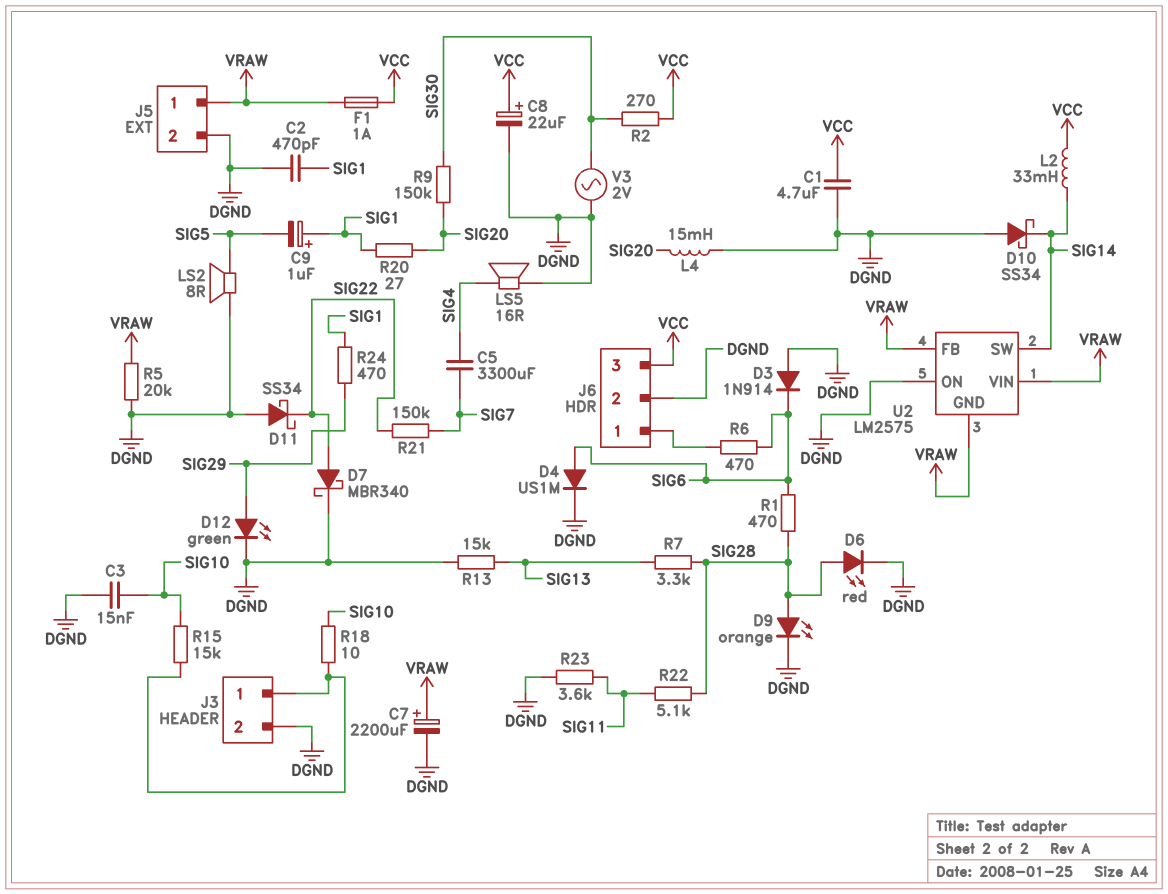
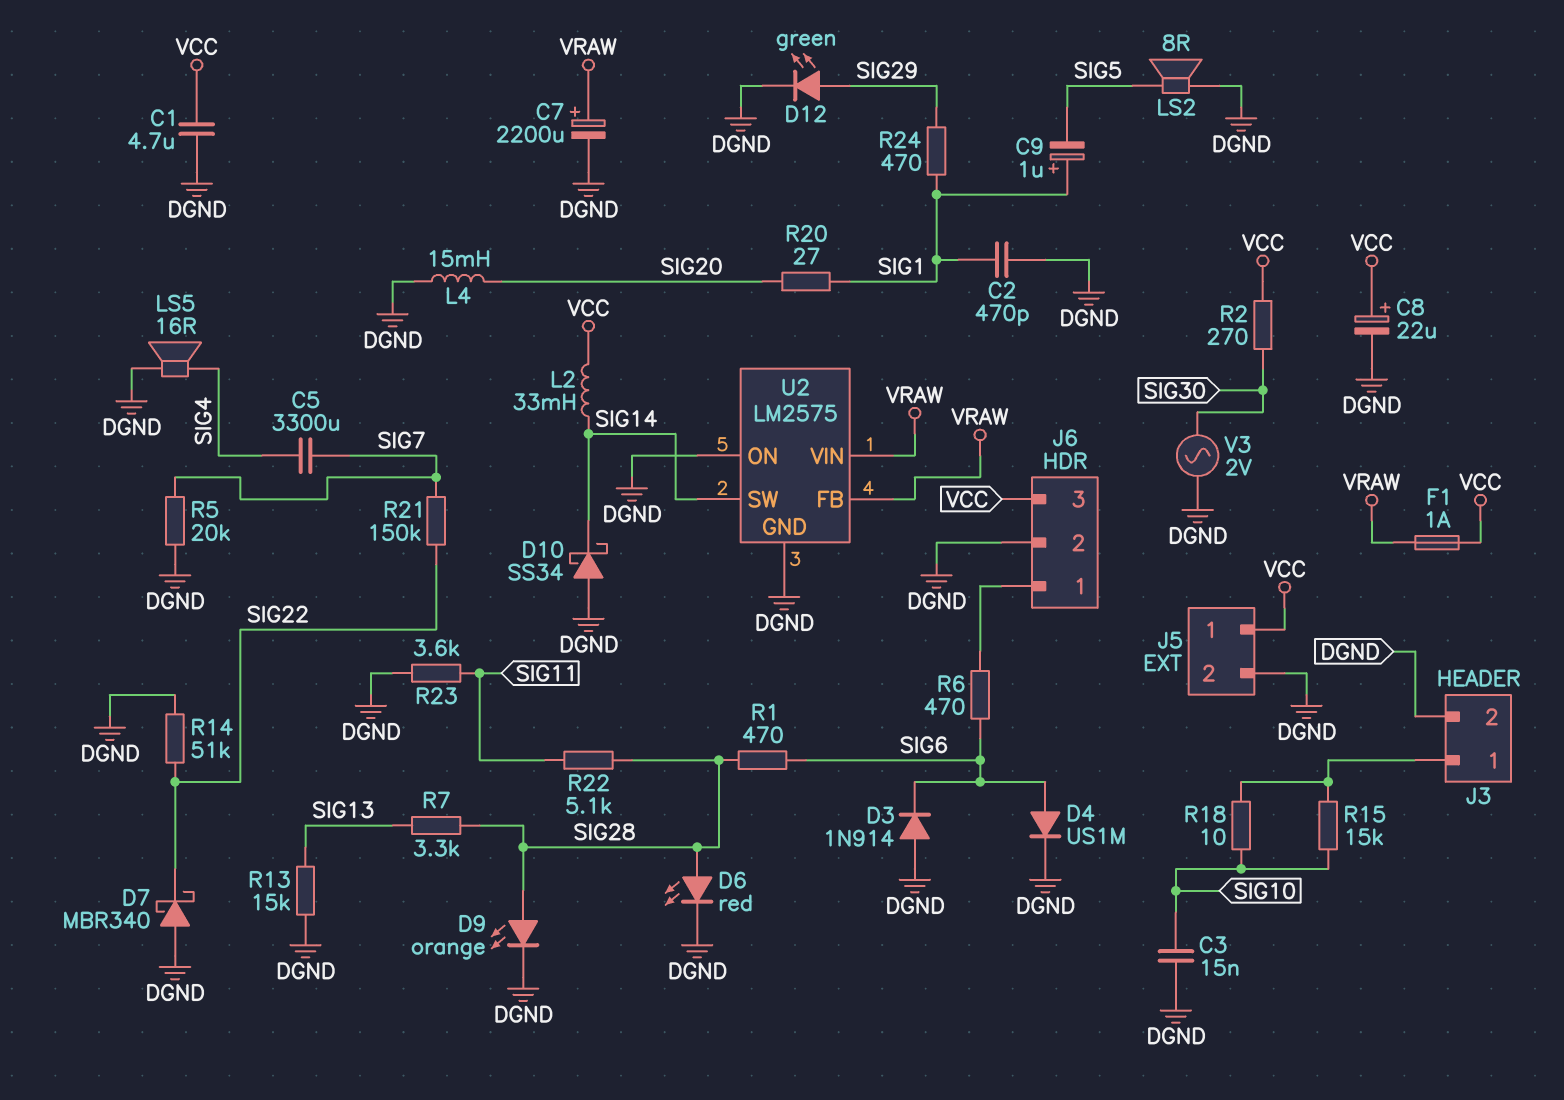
D7: schottky MBR340 (A SIG22, K DGND) -> schottky MBR340 (A DGND, K SIG22)
D11: schottky SS34 (A DGND, K SIG22) -> none
J5 pin 1: VRAW -> VCC
R5: 20k (DGND, VRAW) -> 20k (DGND, SIG7)
R9: 150k (SIG20, SIG30) -> none
R14: none -> 51k (DGND, SIG22)
U2 pin GND: VRAW -> DGND

